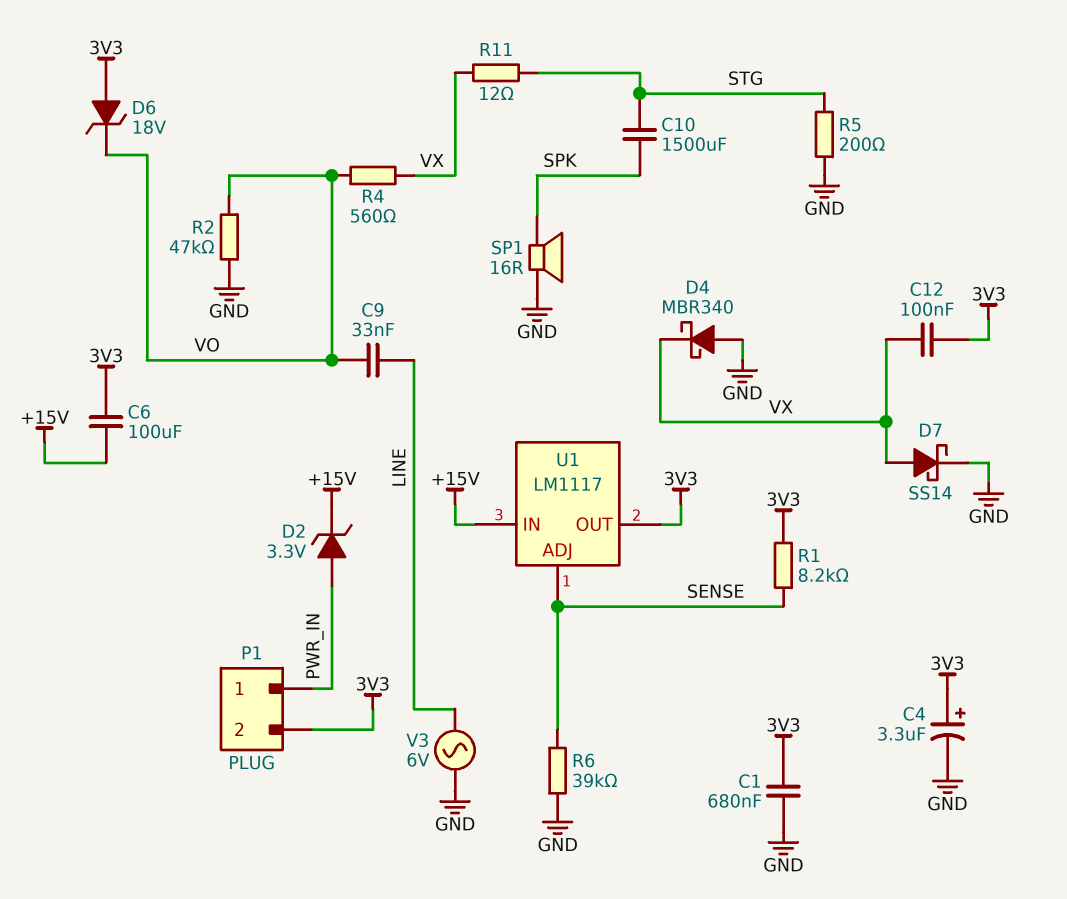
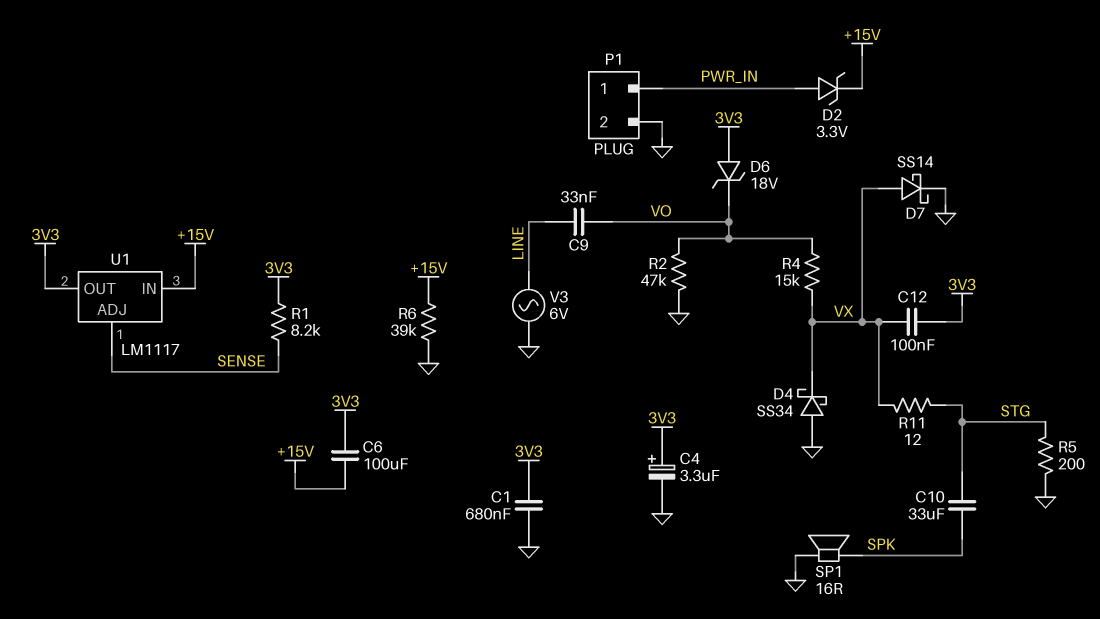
C10: 1500uF (SPK, STG) -> 33uF (SPK, STG)
D4: schottky MBR340 (A GND, K VX) -> schottky SS34 (A GND, K VX)
P1 pin 2: 3V3 -> GND
R4: 560 (VO, VX) -> 15k (VO, VX)
R6: 39k (GND, SENSE) -> 39k (+15V, GND)

